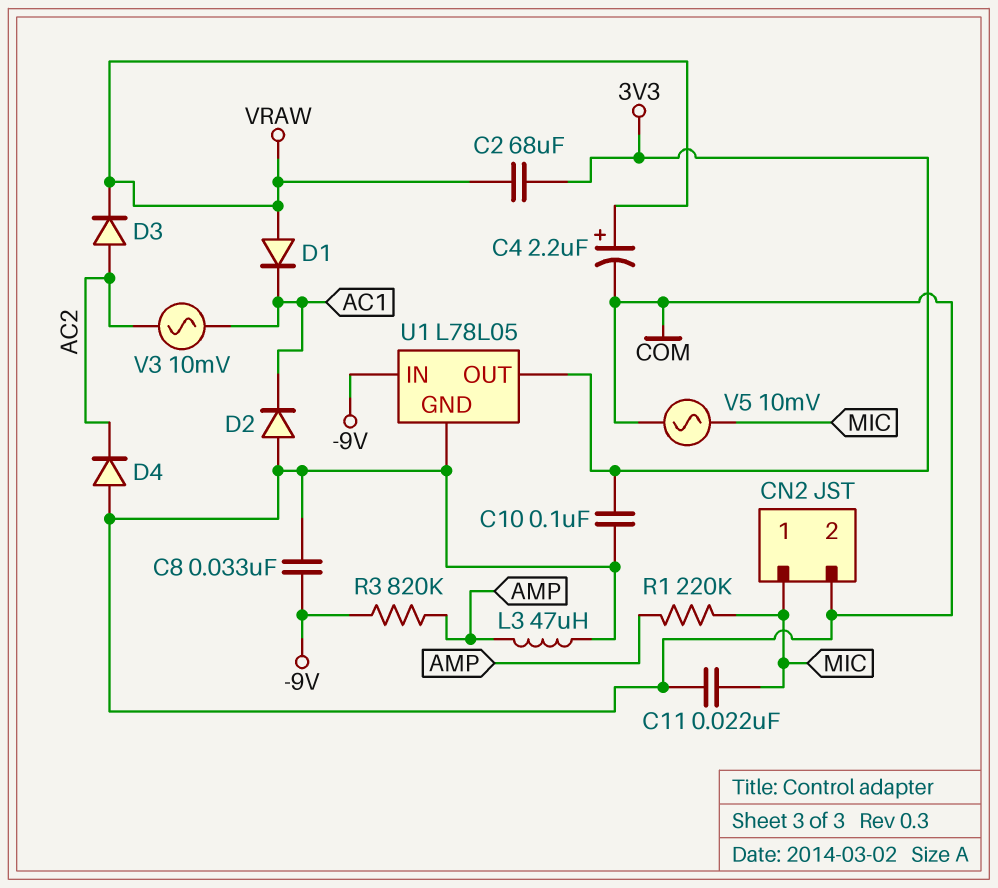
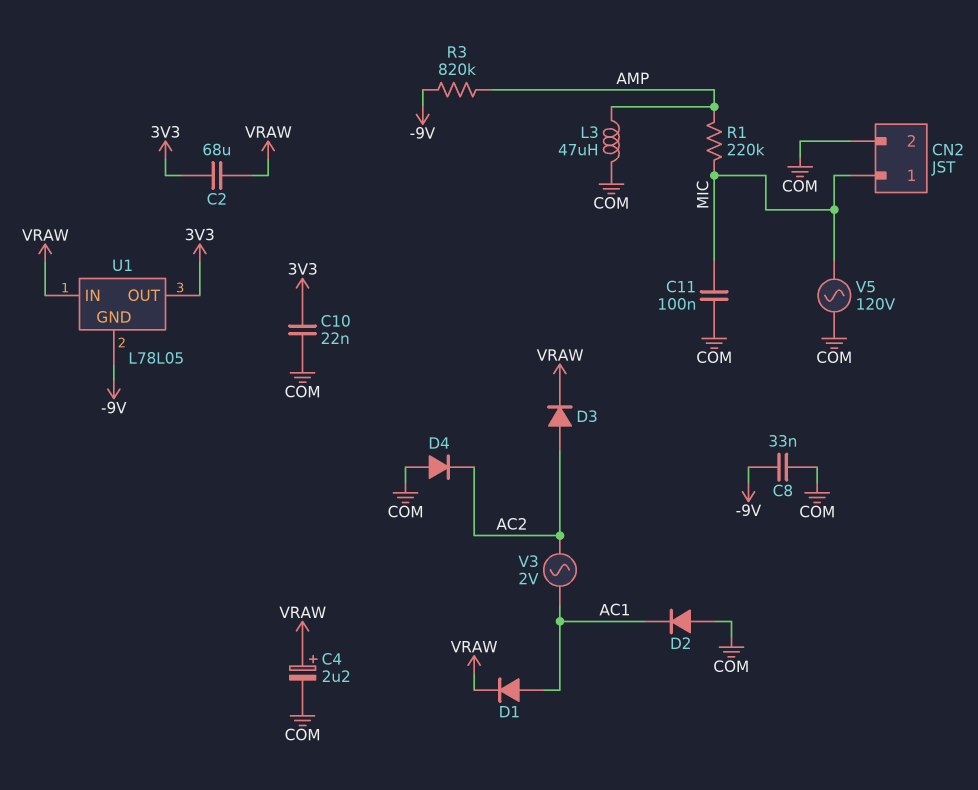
C10: 100nF (3V3, COM) -> 22nF (3V3, COM)
C11: 22nF (COM, MIC) -> 100nF (COM, MIC)
D1: diode (A VRAW, K AC1) -> diode (A AC1, K VRAW)
U1 pin GND: COM -> -9V
U1 pin IN: -9V -> VRAW
V3: AC 10mV (AC1, AC2) -> AC 2V (AC1, AC2)
V5: AC 10mV (COM, MIC) -> AC 120V (COM, MIC)

